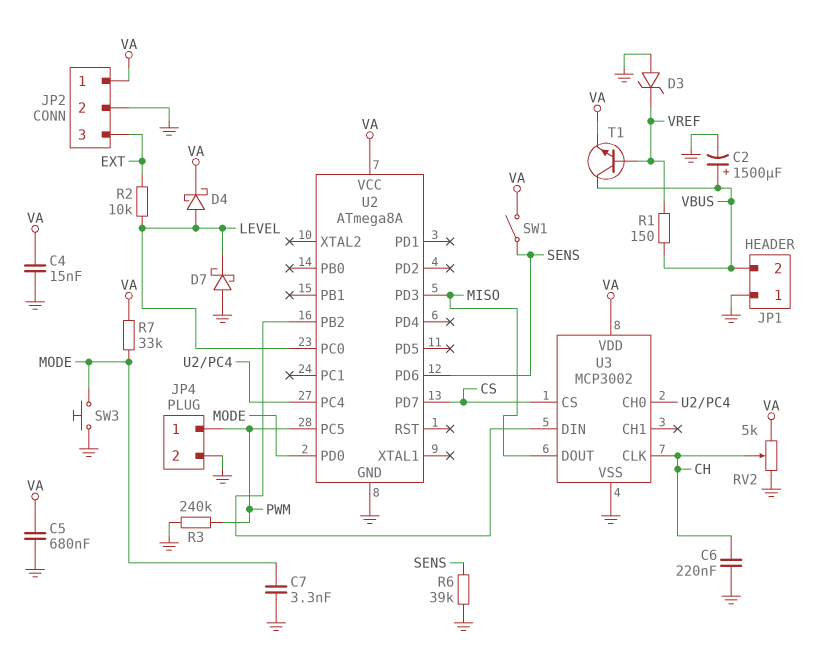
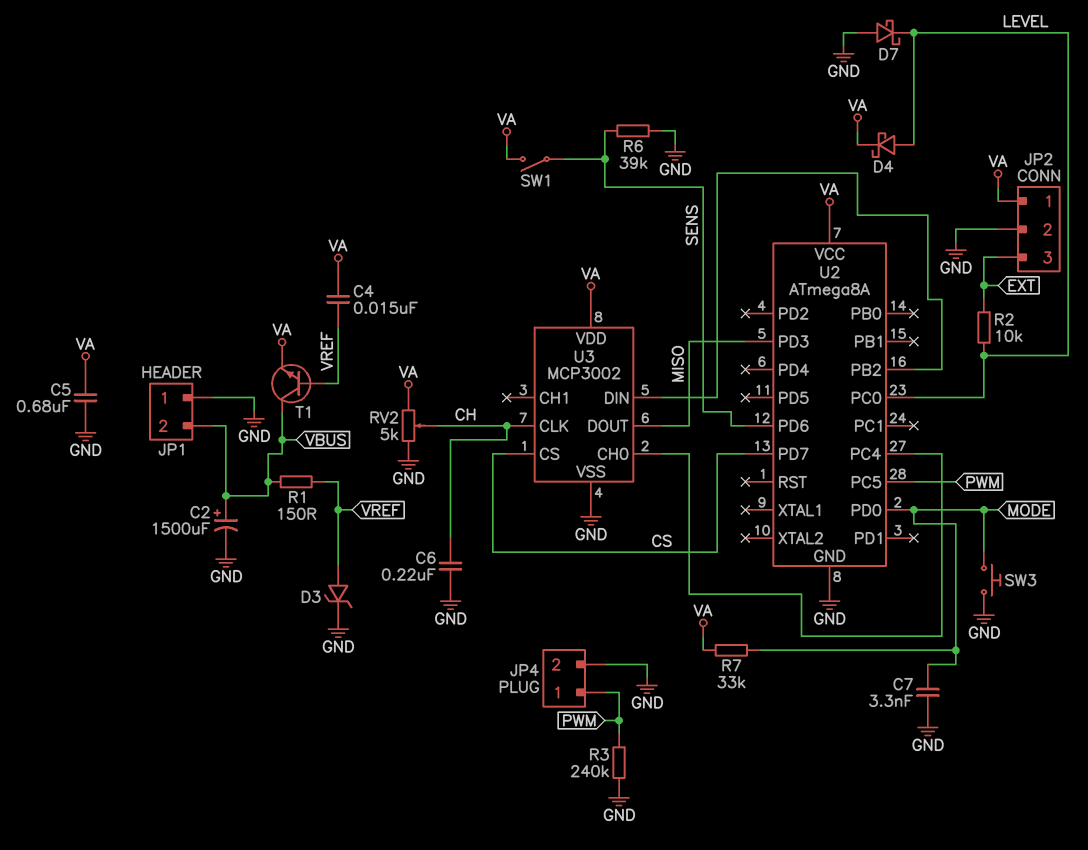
C4: 15nF (GND, VA) -> 15nF (VA, VREF)
D3: zener (A GND, K VREF) -> zener (A VREF, K GND)

